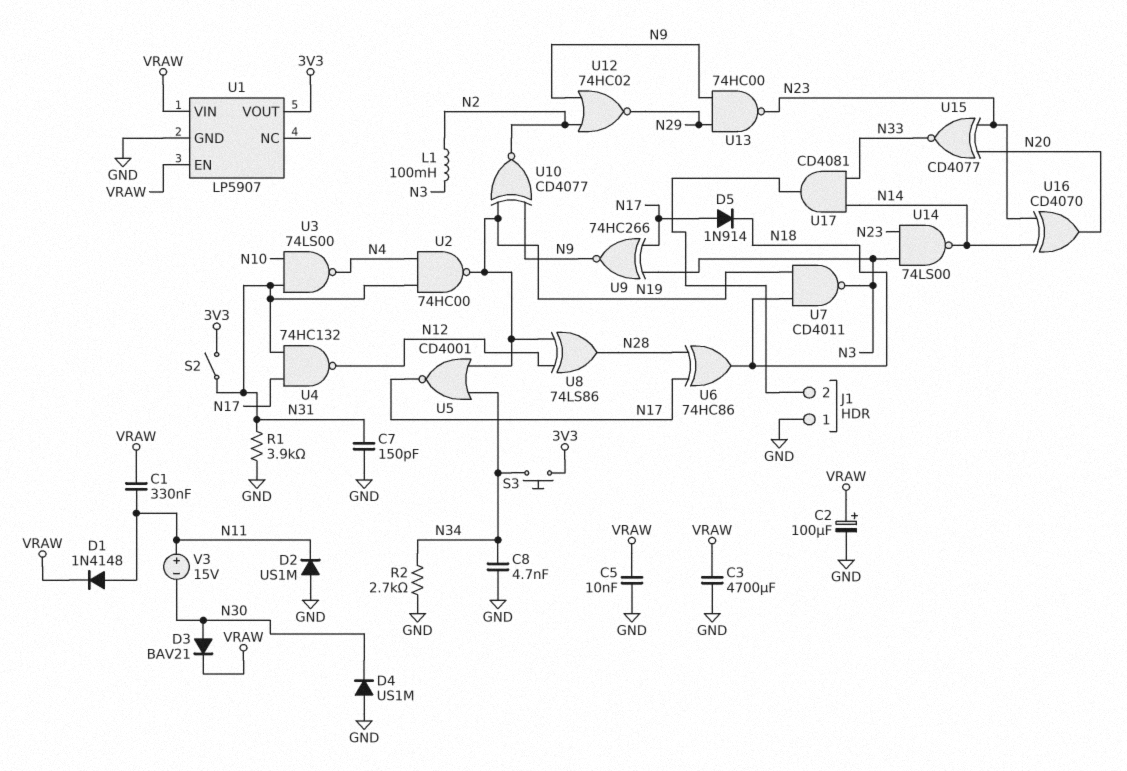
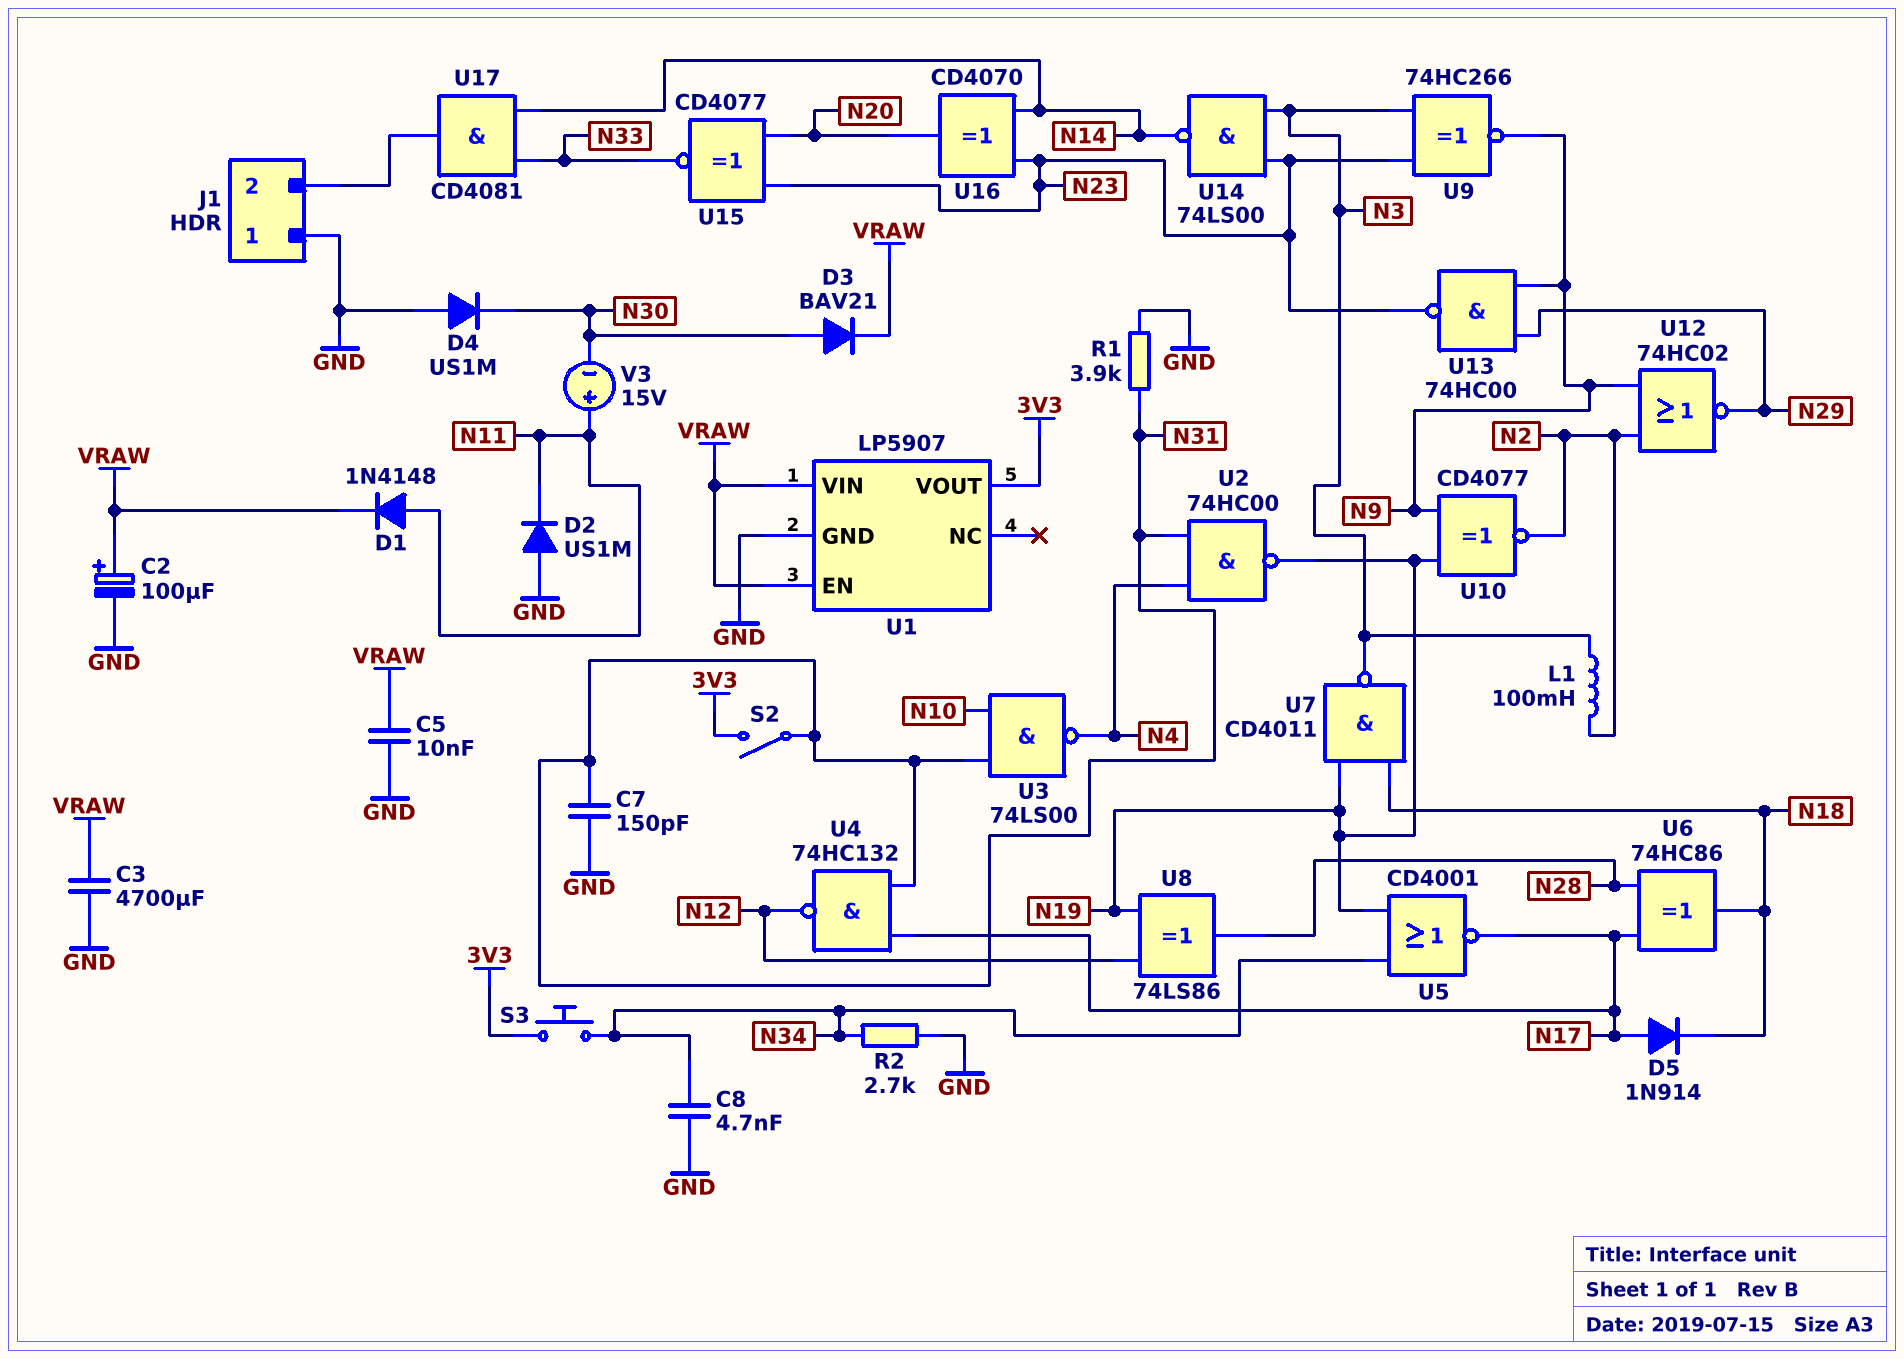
C1: 330nF (N11, VRAW) -> none
U9: XNOR 74HC266 (in N3, in N17, out N9) -> XNOR 74HC266 (in N3, in N23, out N9)

